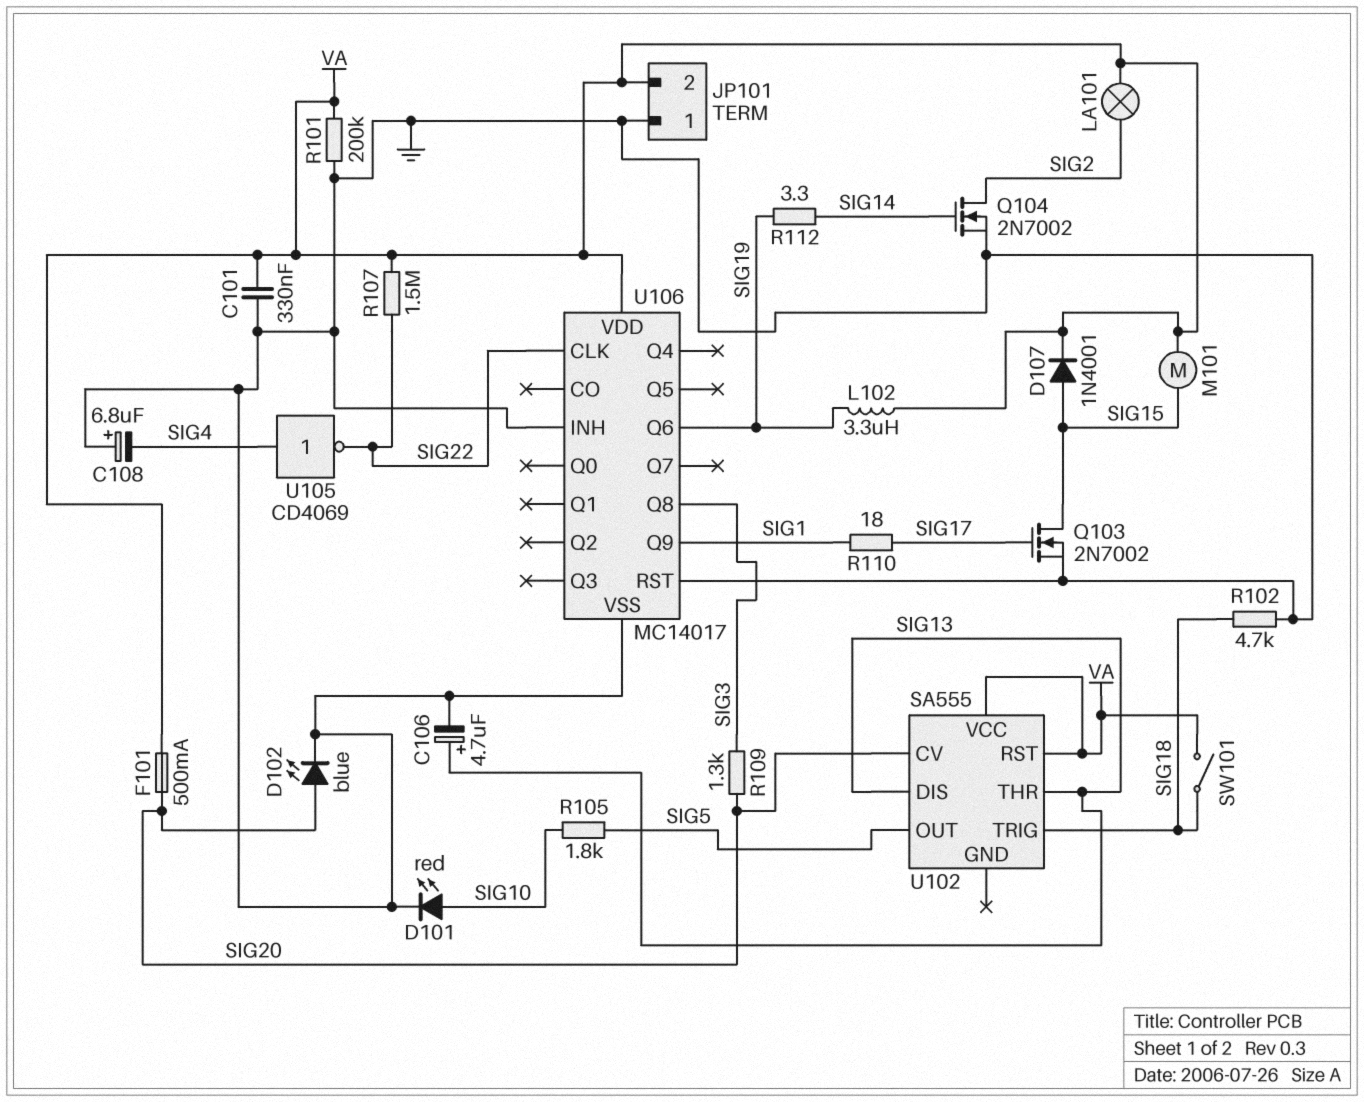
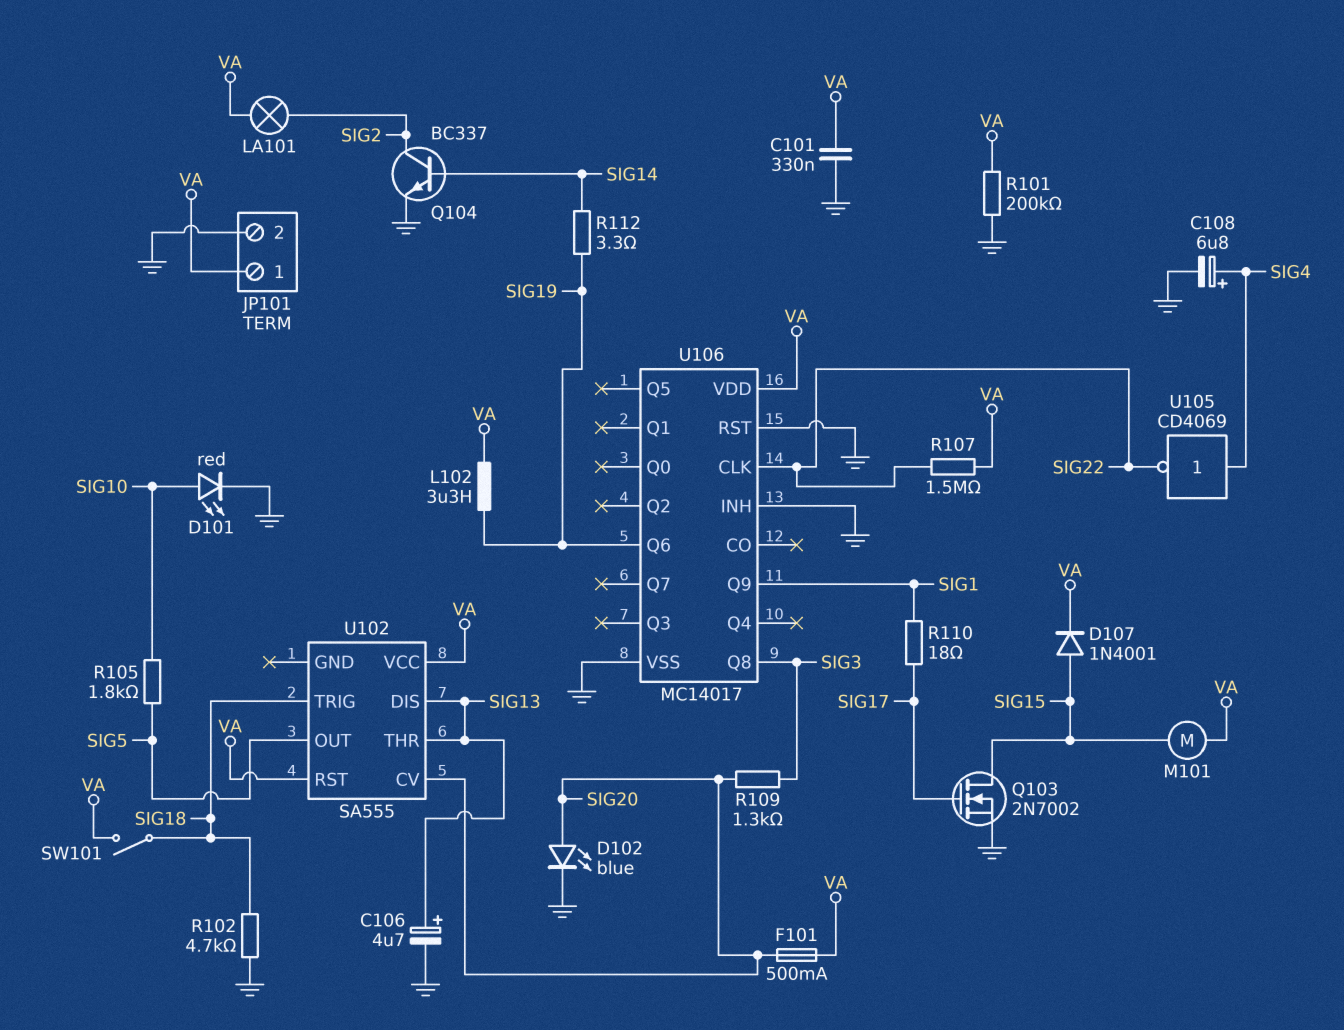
C108: 6.8uF (plus GND, minus SIG4) -> 6.8uF (plus SIG4, minus GND)
JP101 pin 1: GND -> VA
JP101 pin 2: VA -> GND
Q104: NMOS 2N7002 (G SIG14, D SIG2, S GND) -> NPN BC337 (B SIG14, C SIG2, E GND)

